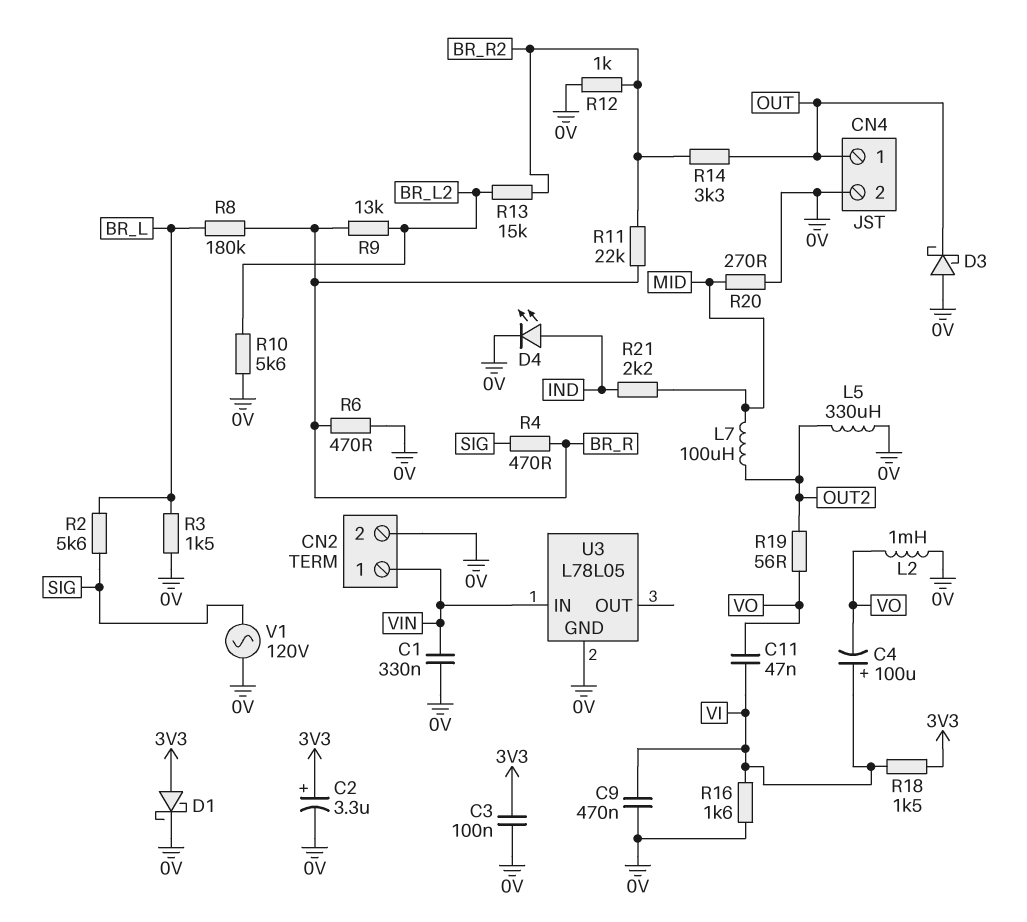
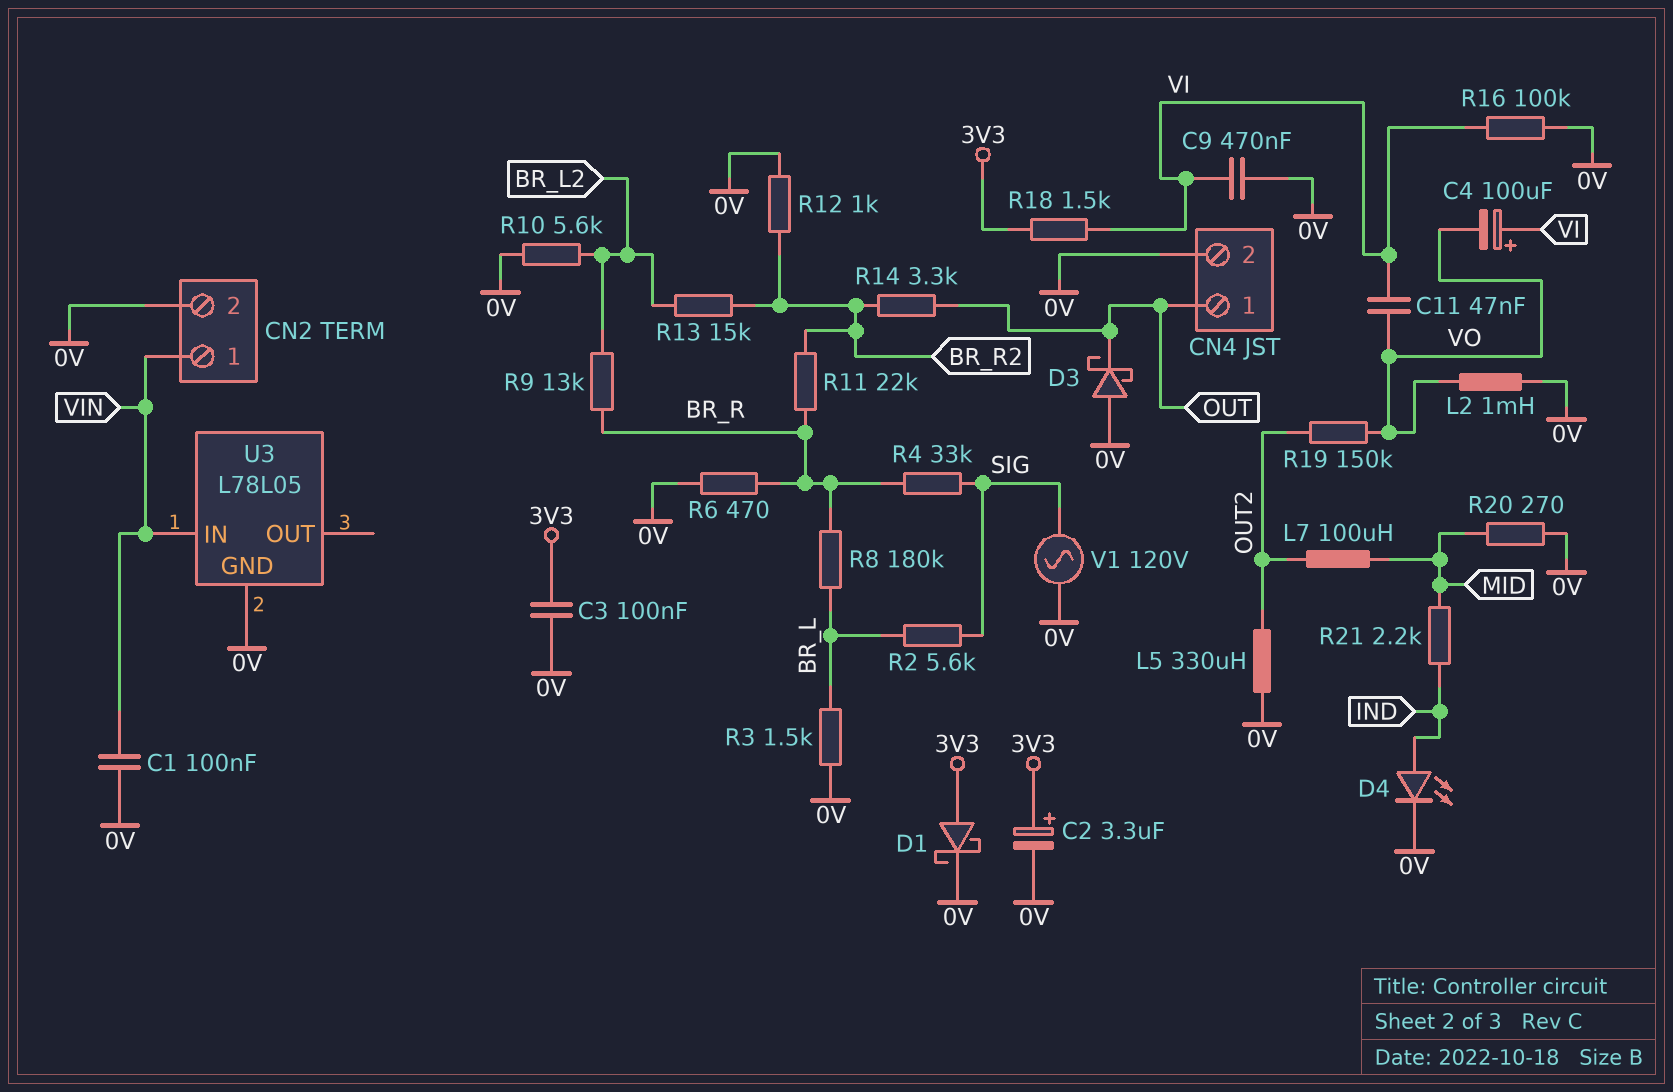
C1: 330nF (0V, VIN) -> 100nF (0V, VIN)
R4: 470 (BR_R, SIG) -> 33k (BR_R, SIG)
R16: 1.6k (0V, VI) -> 100k (0V, VI)
R19: 56 (OUT2, VO) -> 150k (OUT2, VO)

